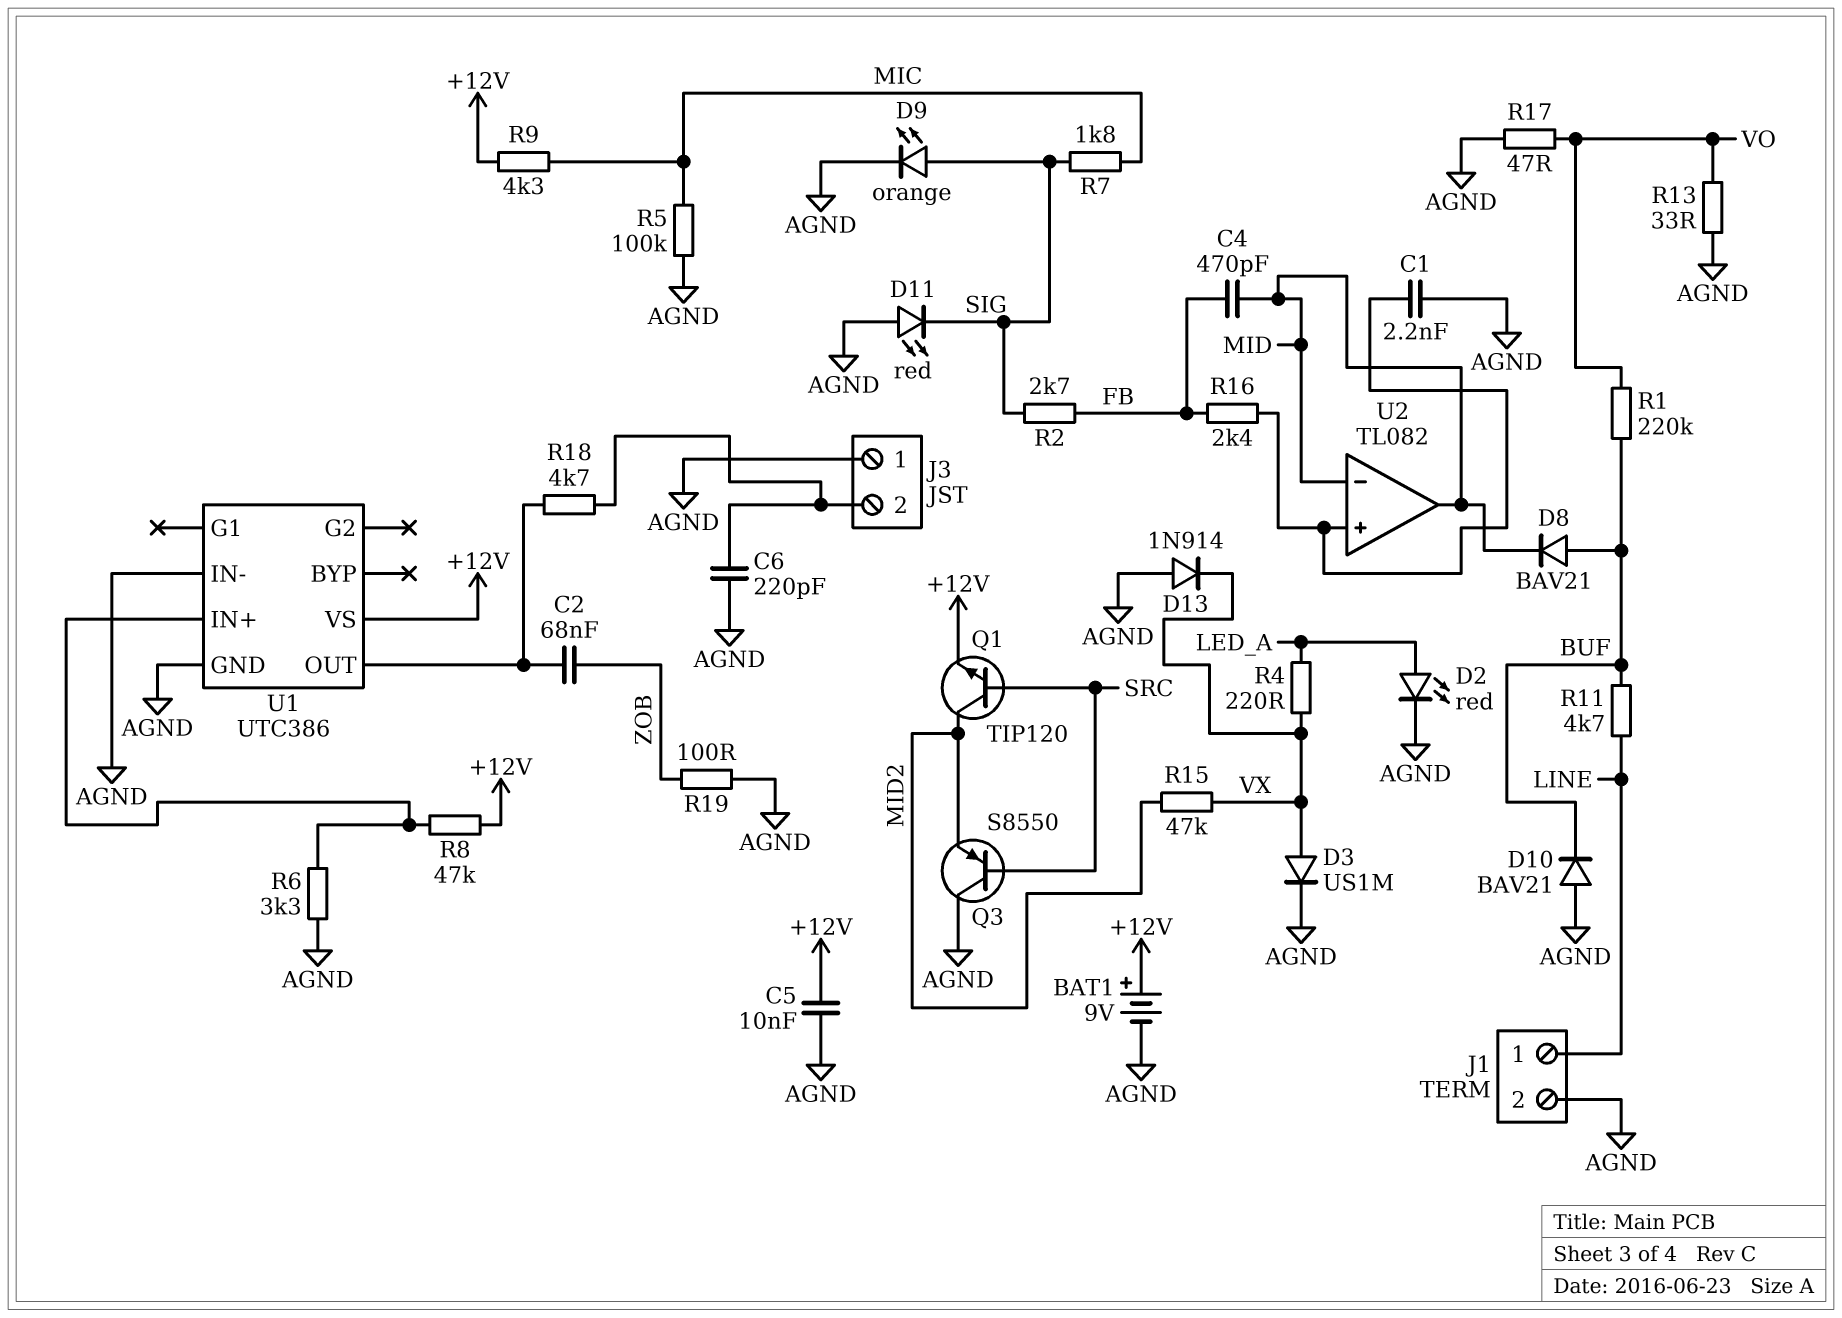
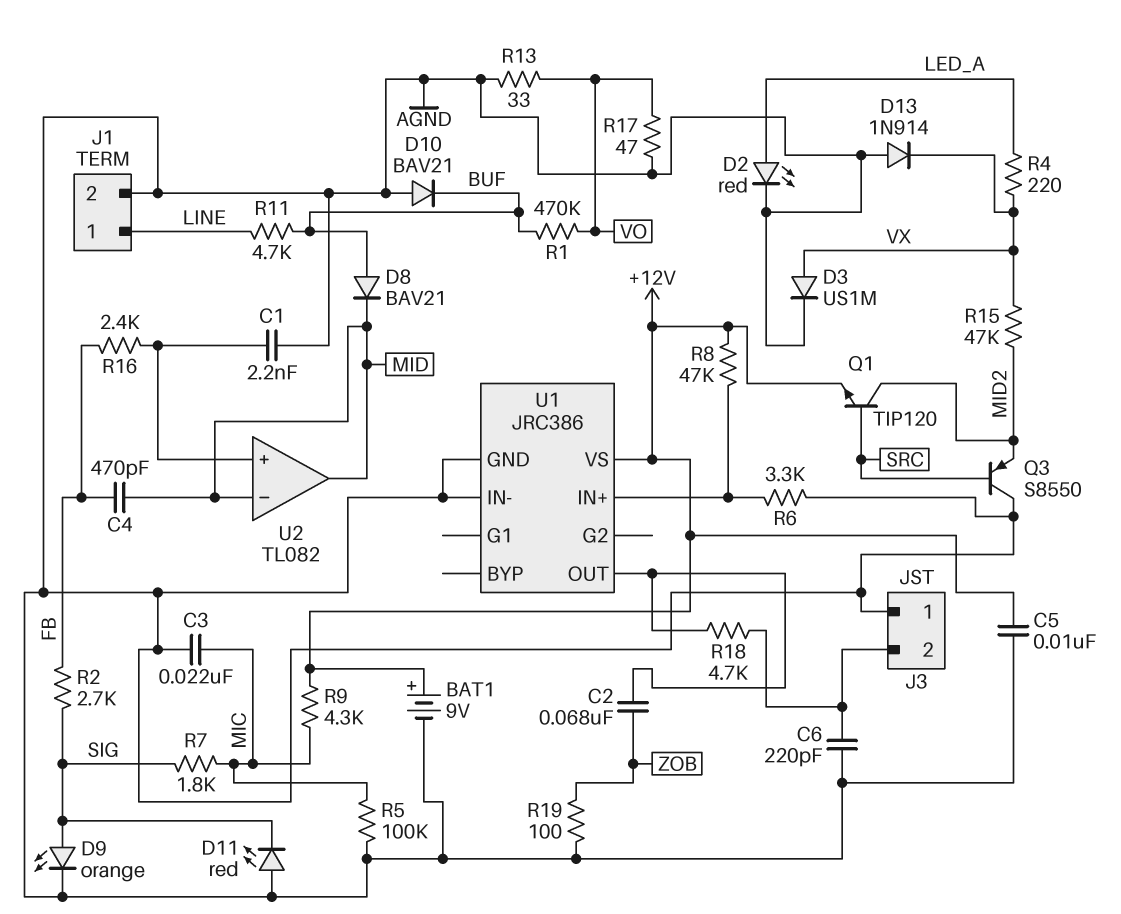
C3: none -> 22nF (AGND, MIC)
R1: 220k (BUF, VO) -> 470k (BUF, VO)
U1: UTC386 -> JRC386

